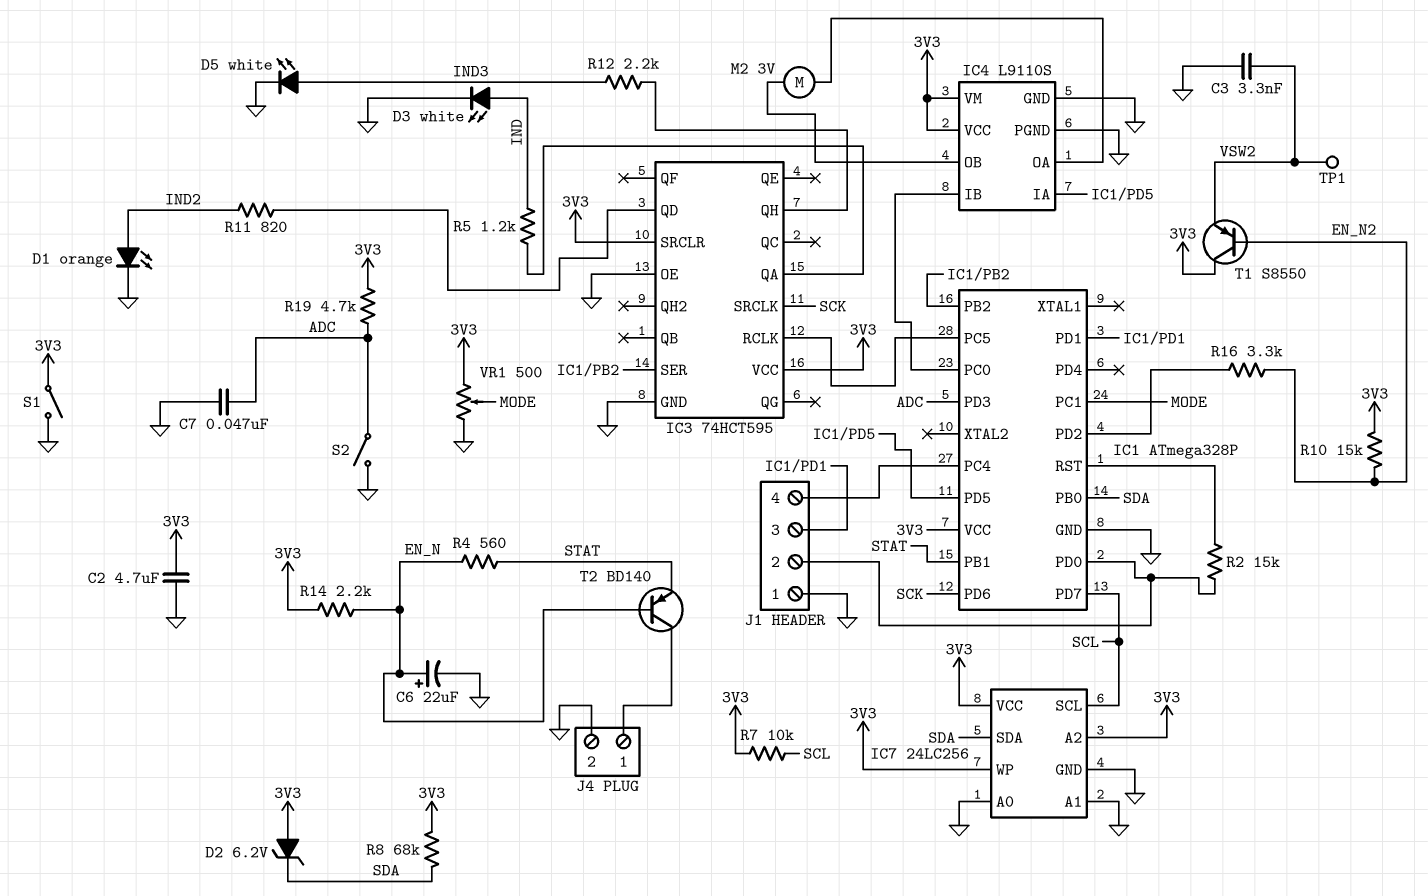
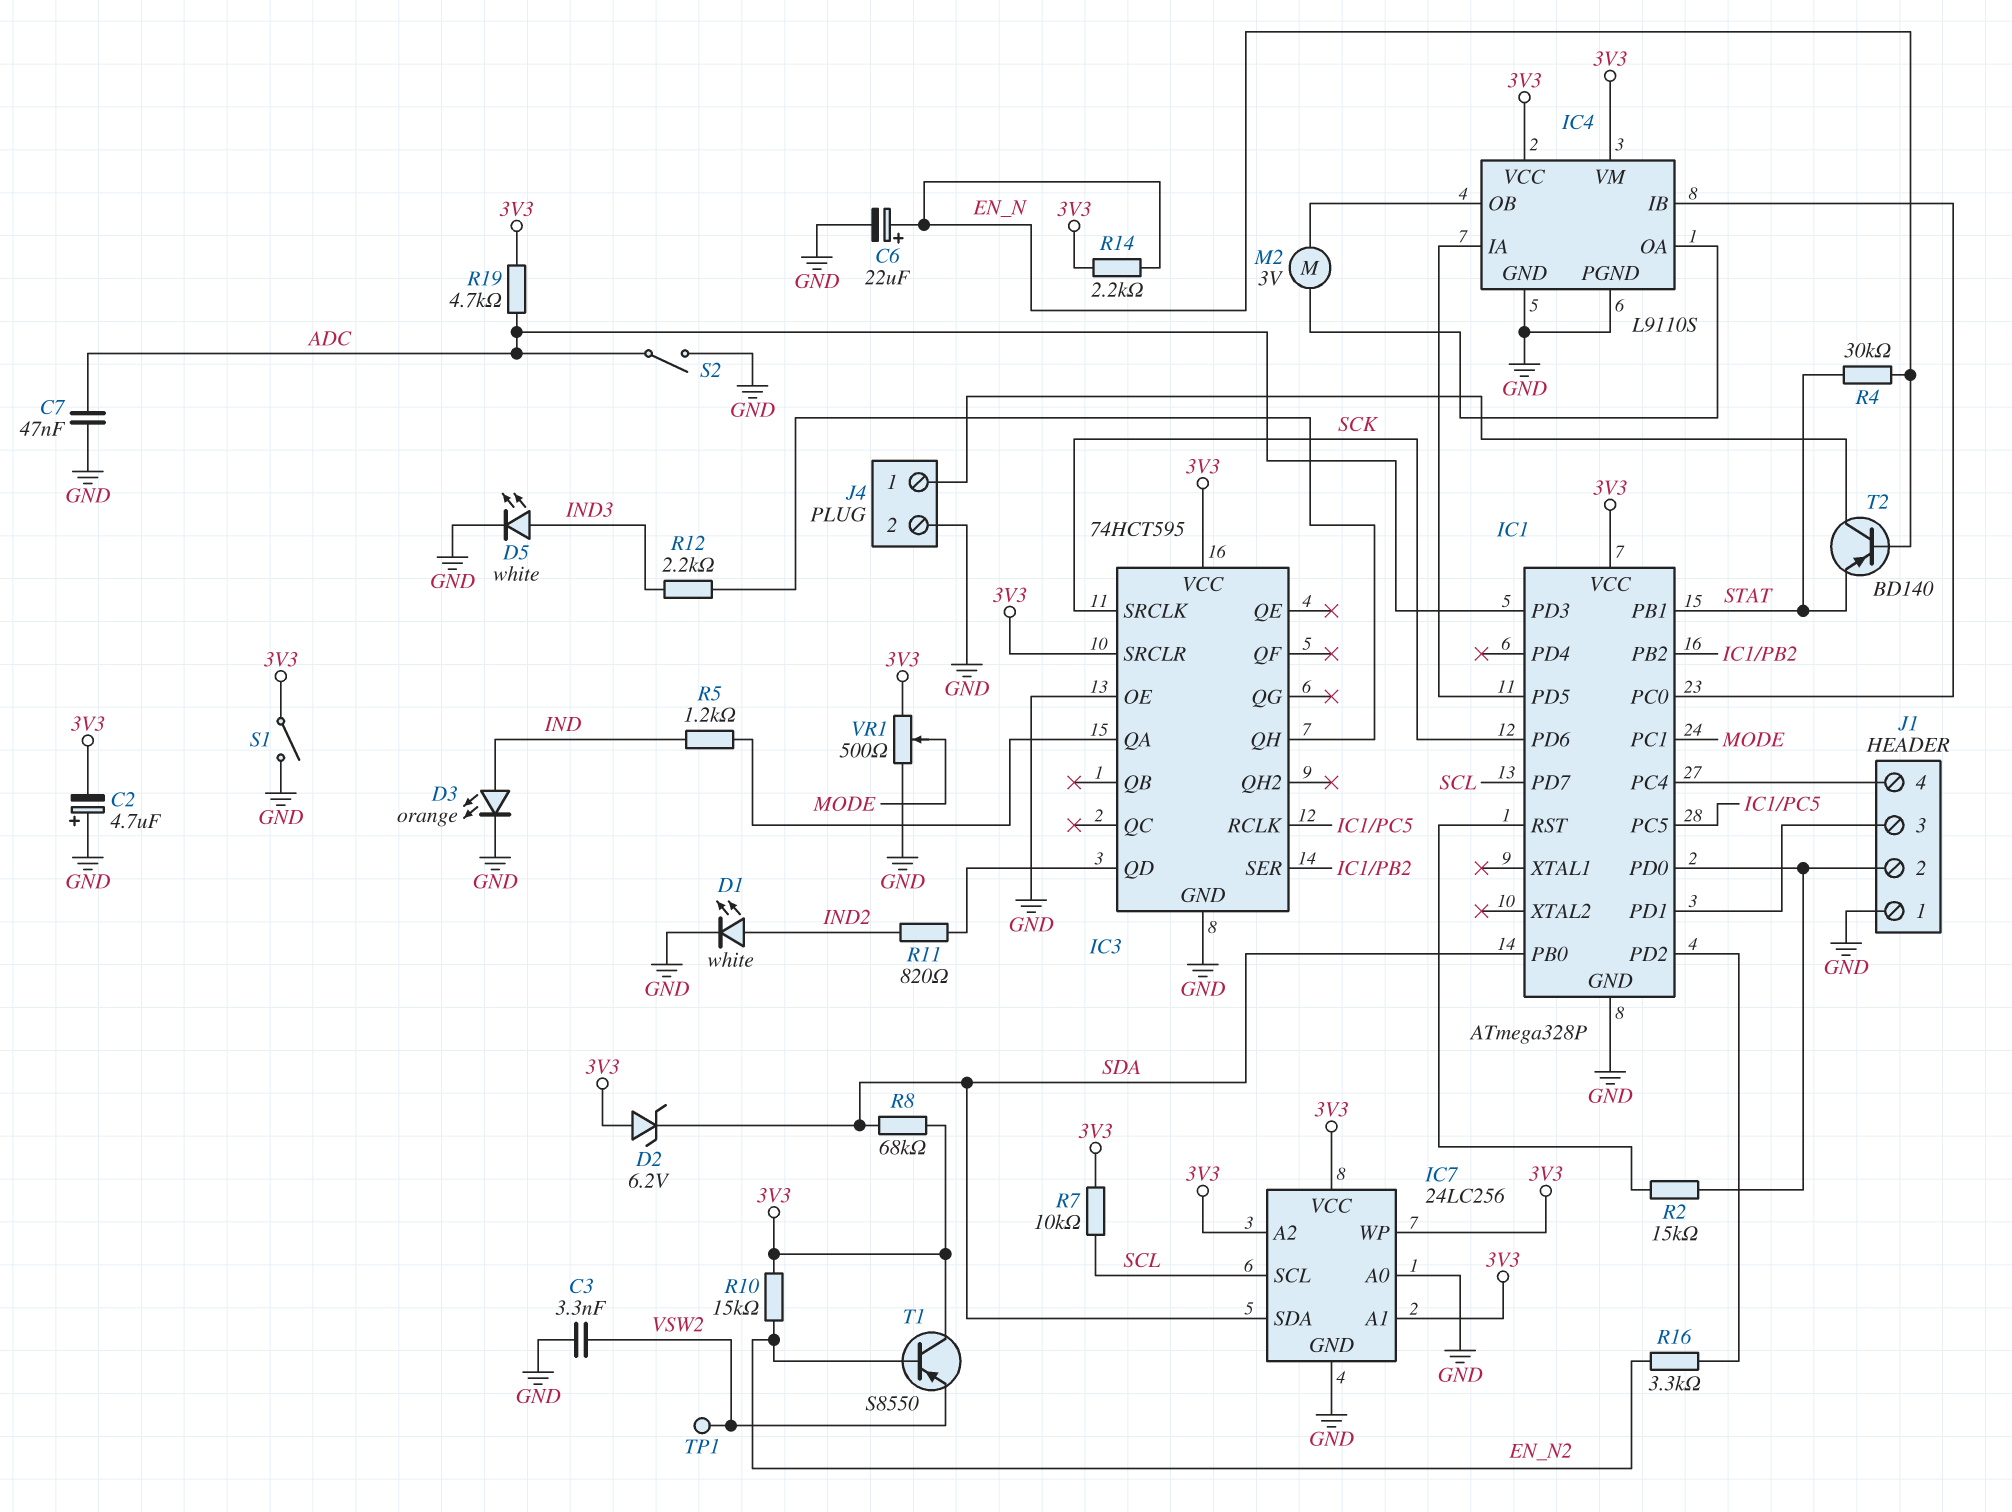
C2: 4.7uF (3V3, GND) -> 4.7uF (plus GND, minus 3V3)
D1: LED orange (A IND2, K GND) -> LED white (A IND2, K GND)
D3: LED white (A IND, K GND) -> LED orange (A IND, K GND)
IC7 pin A1: GND -> 3V3
R4: 560 (EN_N, STAT) -> 30k (EN_N, STAT)

